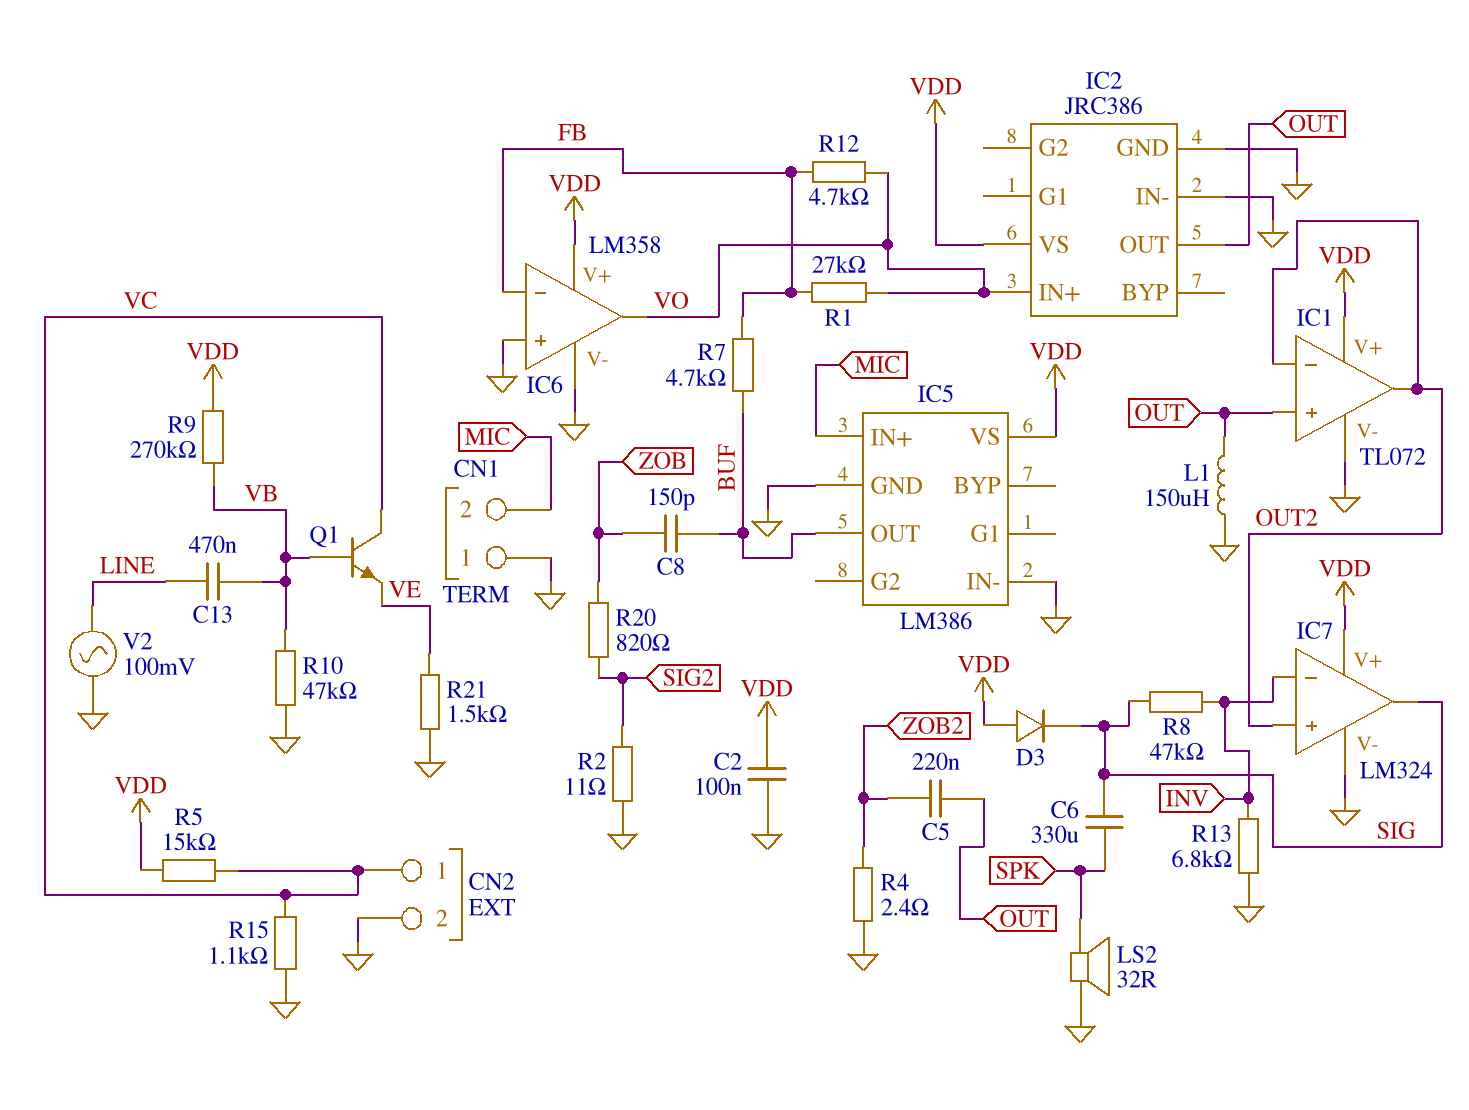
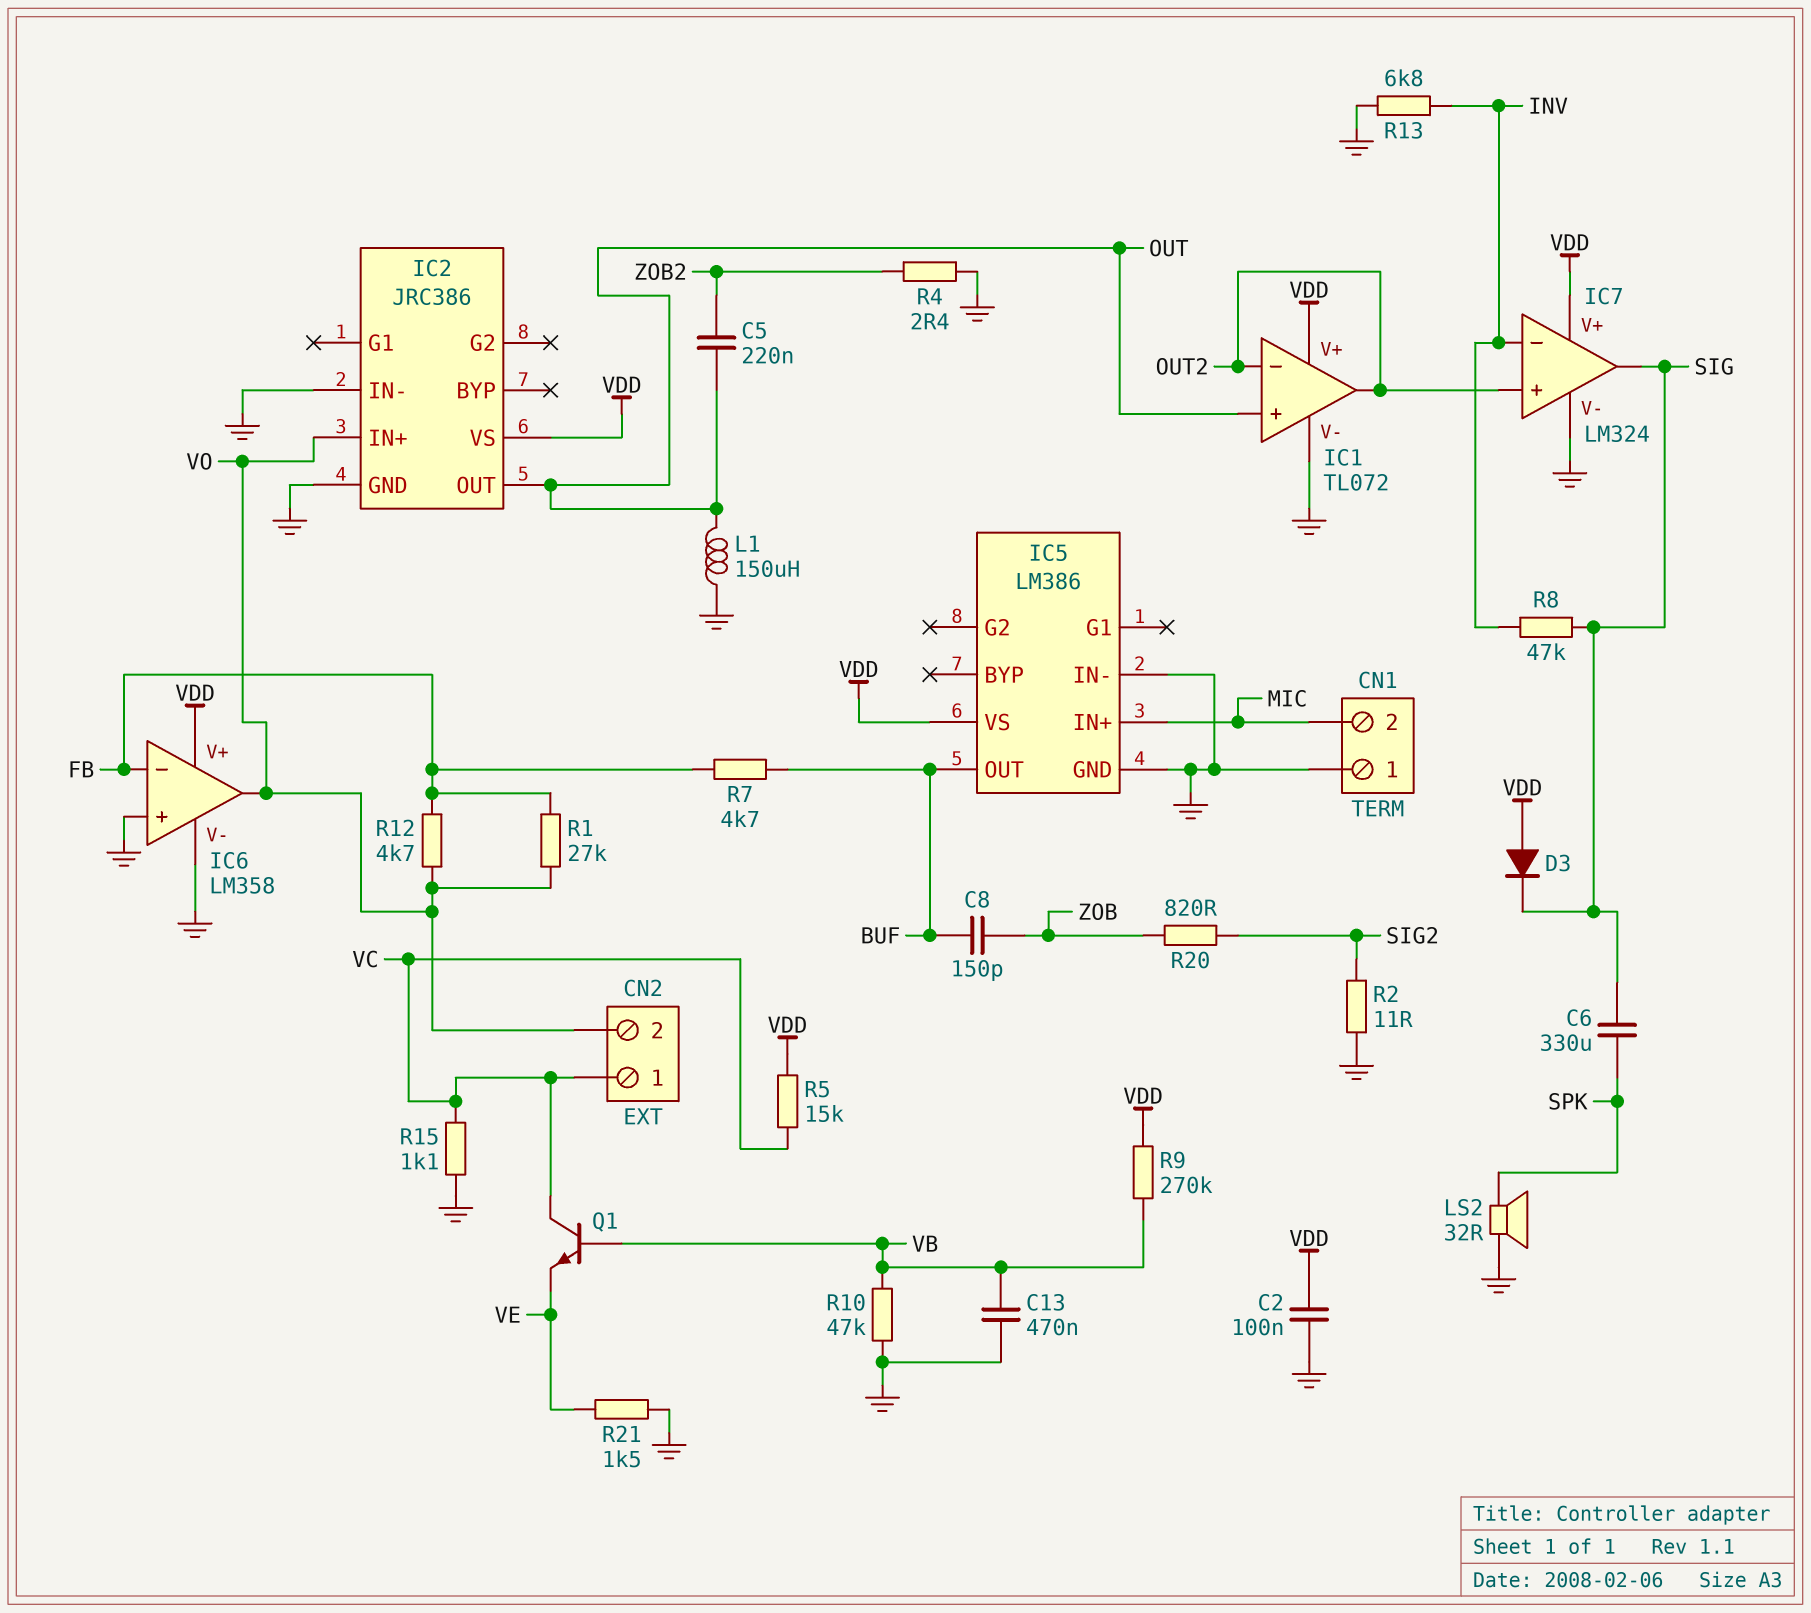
C13: 470nF (LINE, VB) -> 470nF (GND, VB)
CN2 pin 2: GND -> VO
V2: AC 100mV (GND, LINE) -> none

